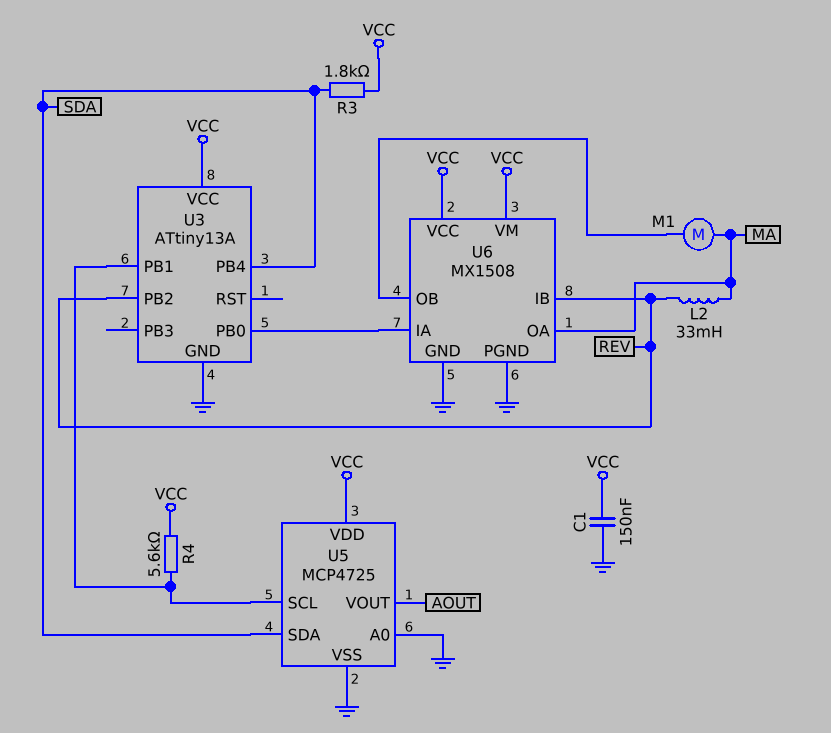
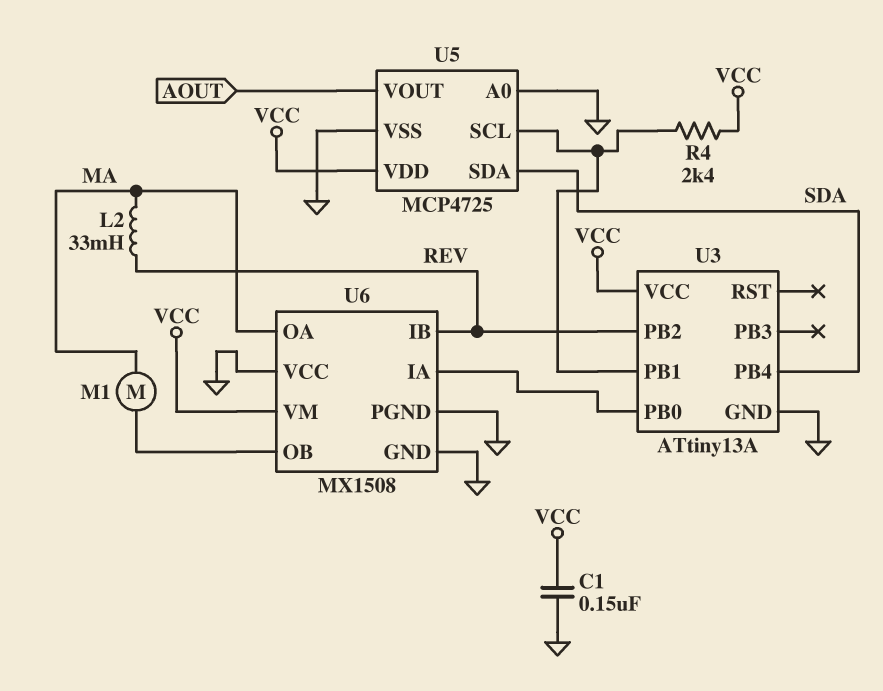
R3: 1.8k (SDA, VCC) -> none
R4: 5.6k (U3/PB1, VCC) -> 2.4k (U3/PB1, VCC)
U6 pin VCC: VCC -> GND

